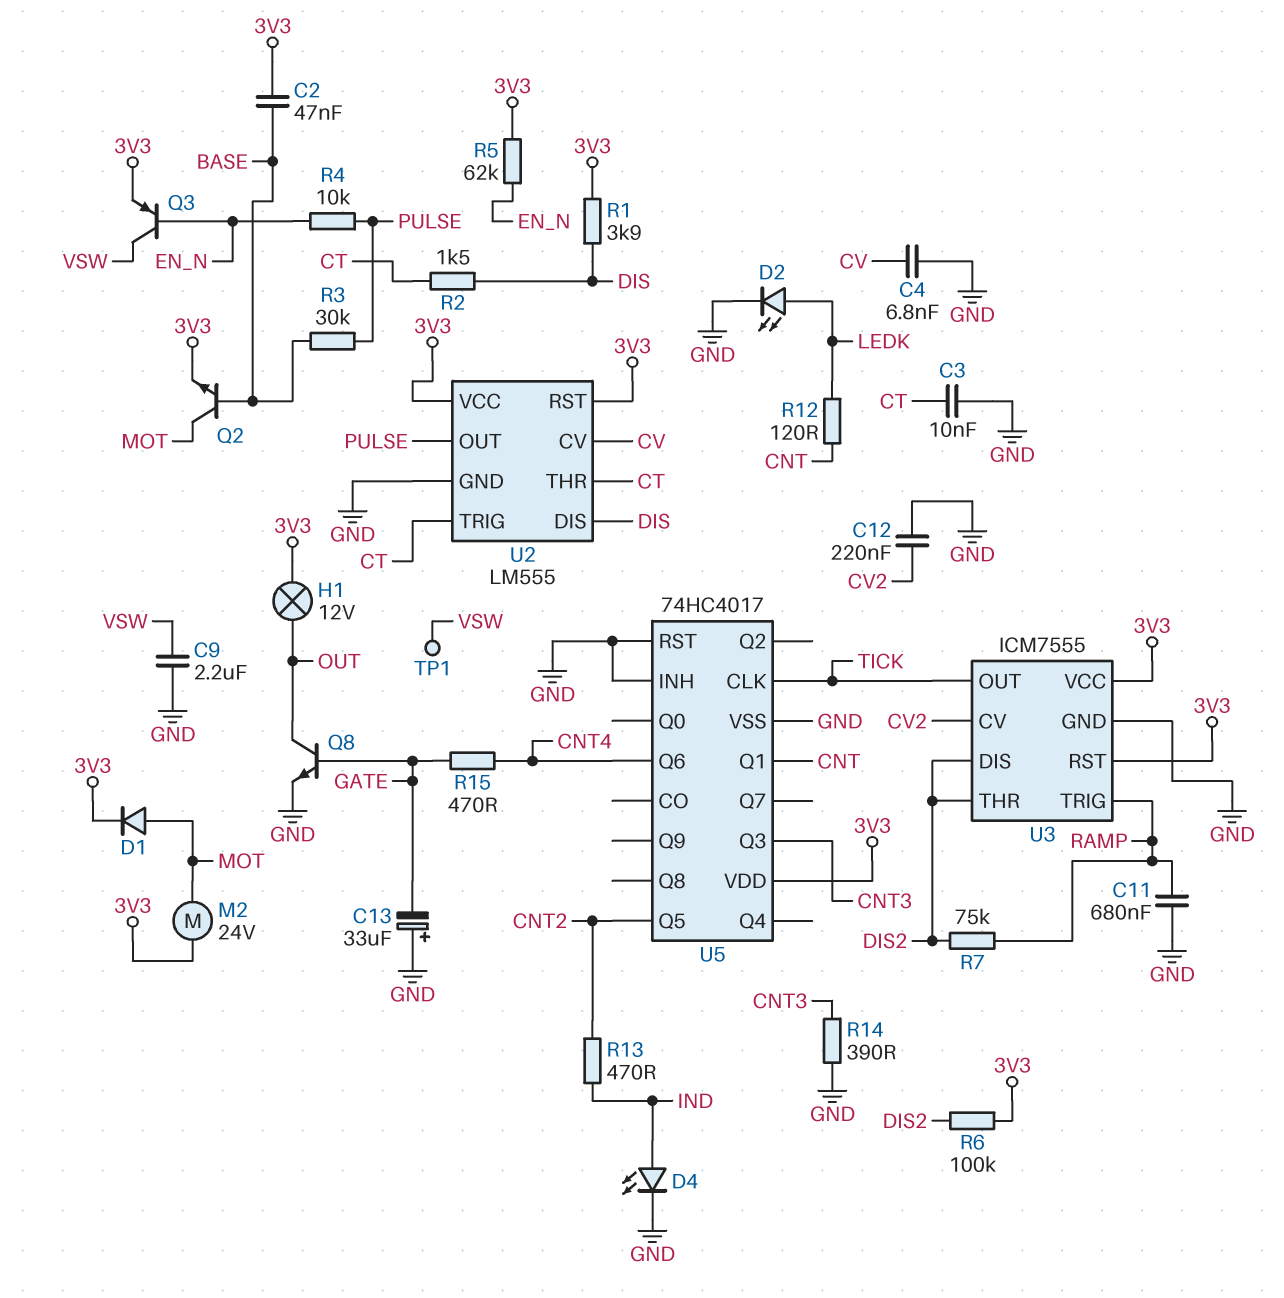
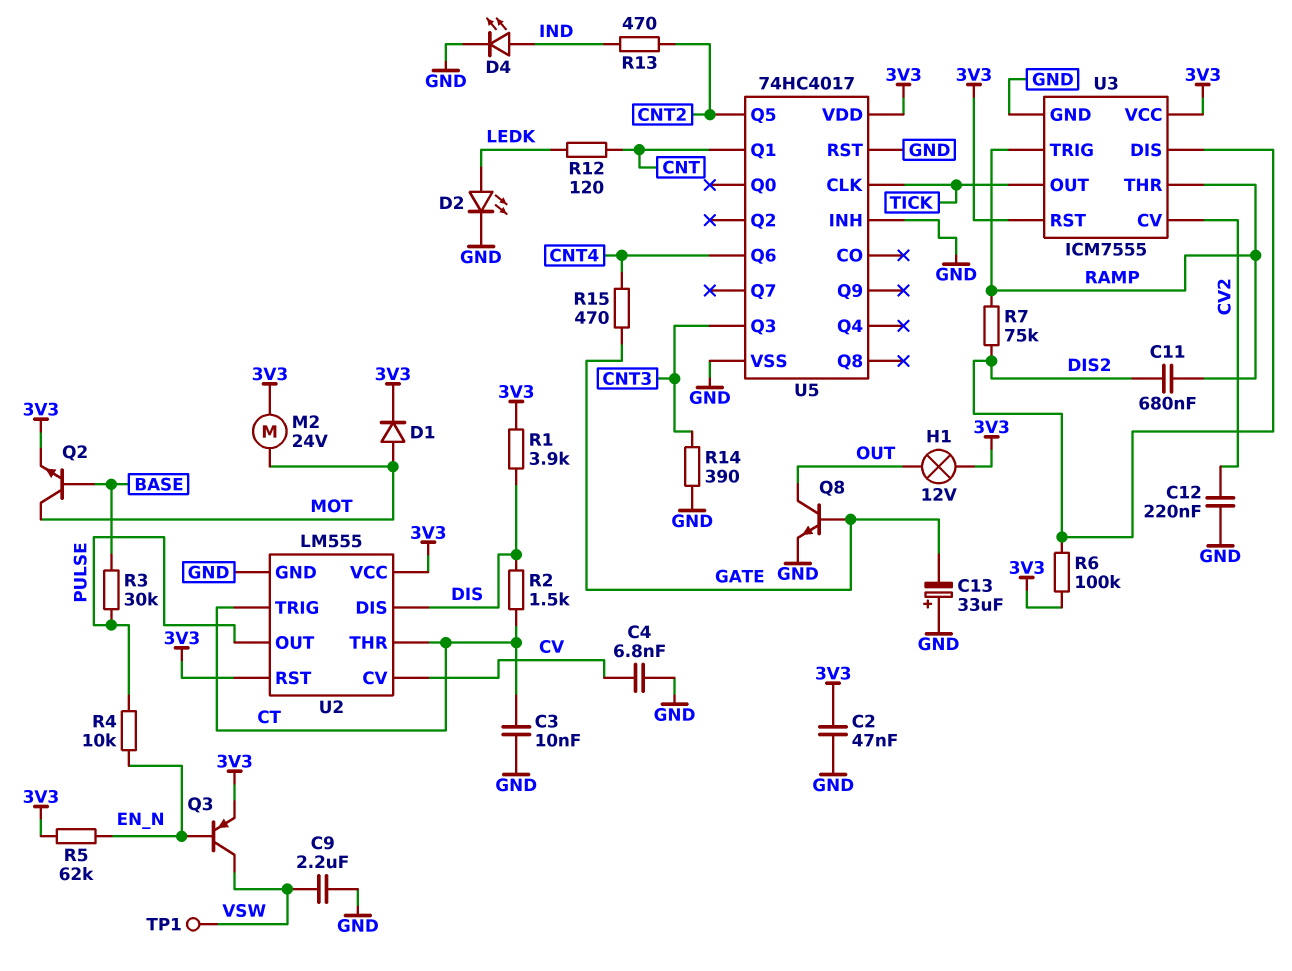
C2: 47nF (3V3, BASE) -> 47nF (3V3, GND)
C11: 680nF (GND, RAMP) -> 680nF (DIS2, RAMP)
U3 pin THR: DIS2 -> RAMP

